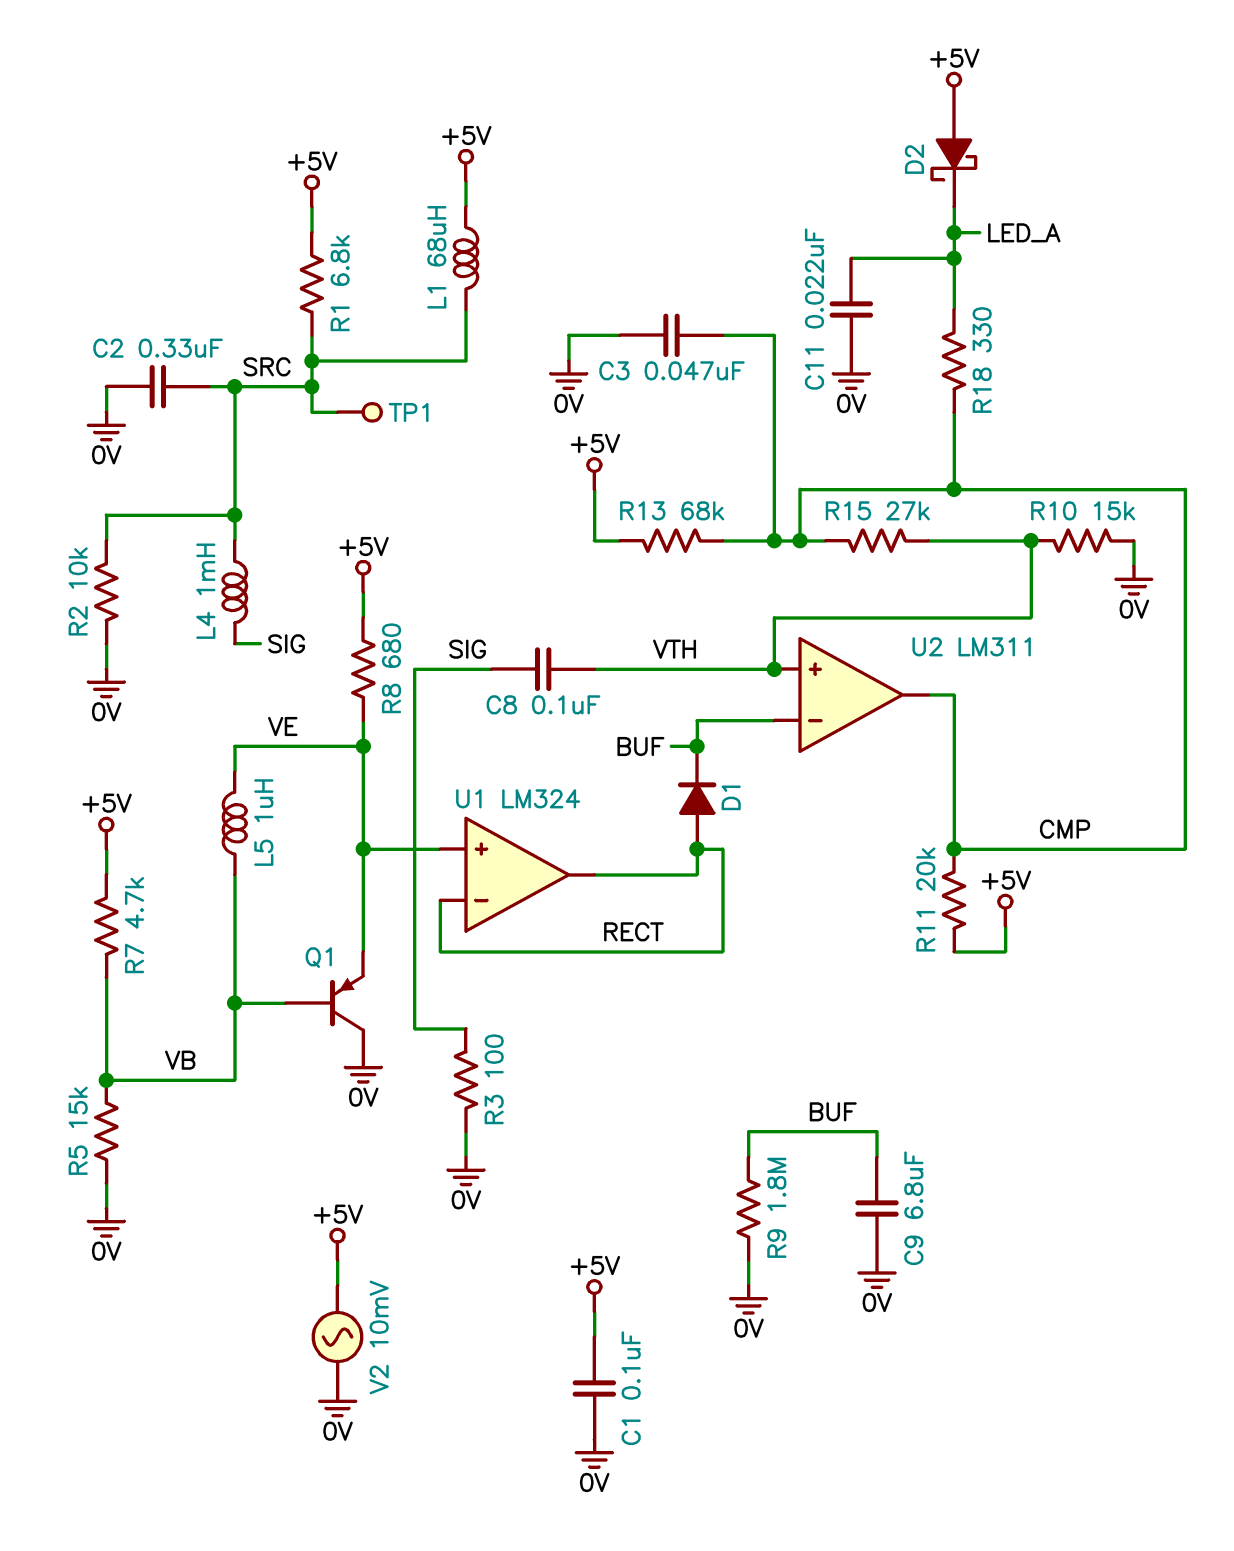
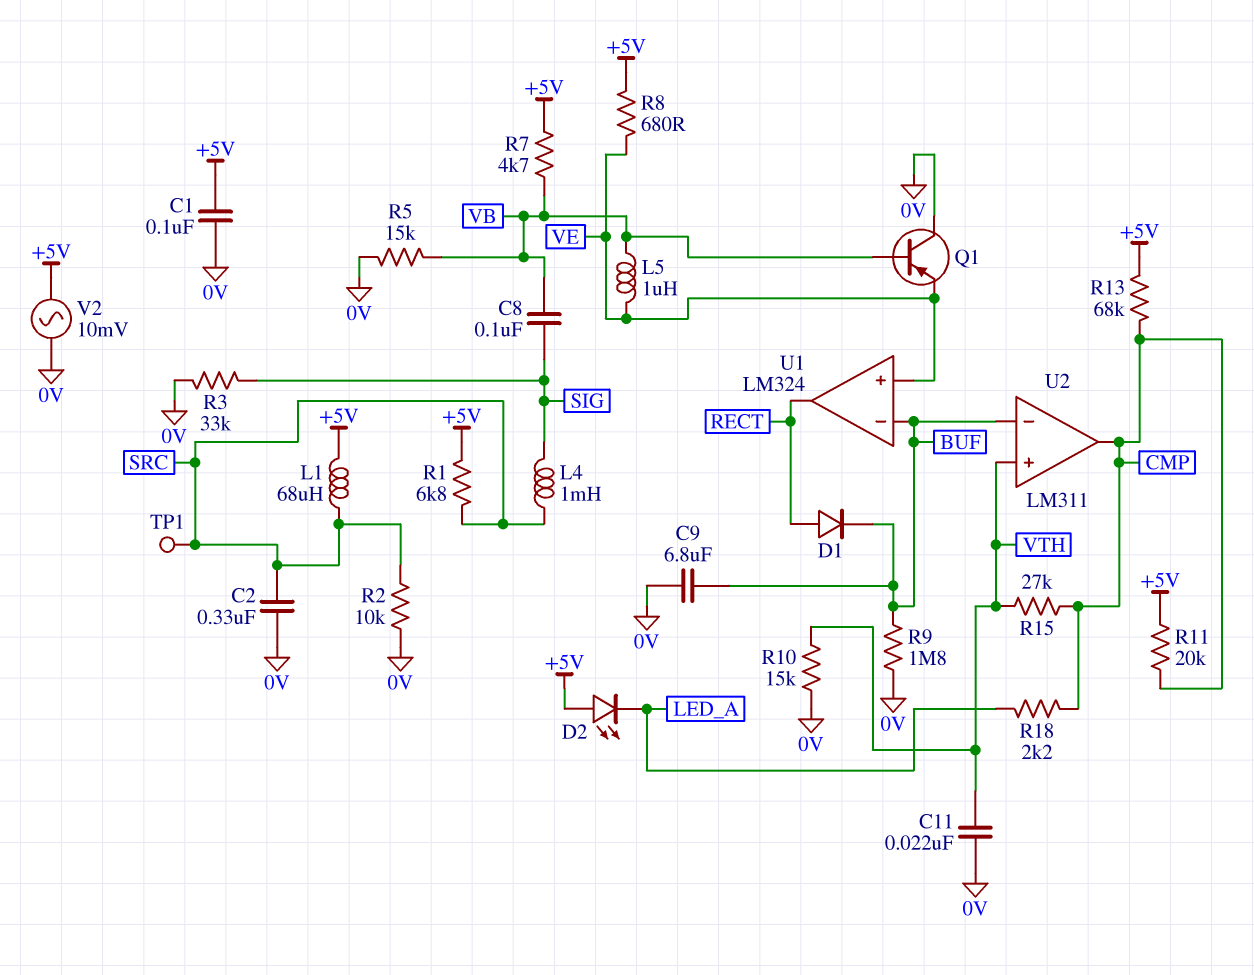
C3: 47nF (0V, CMP) -> none
C8: 100nF (SIG, VTH) -> 100nF (SIG, VB)
C11: 22nF (0V, LED_A) -> 22nF (0V, VTH)
D2: schottky (A +5V, K LED_A) -> LED (A +5V, K LED_A)
R3: 100 (0V, SIG) -> 33k (0V, SIG)
R18: 330 (CMP, LED_A) -> 2.2k (CMP, LED_A)
U1 pin in-: RECT -> BUF

